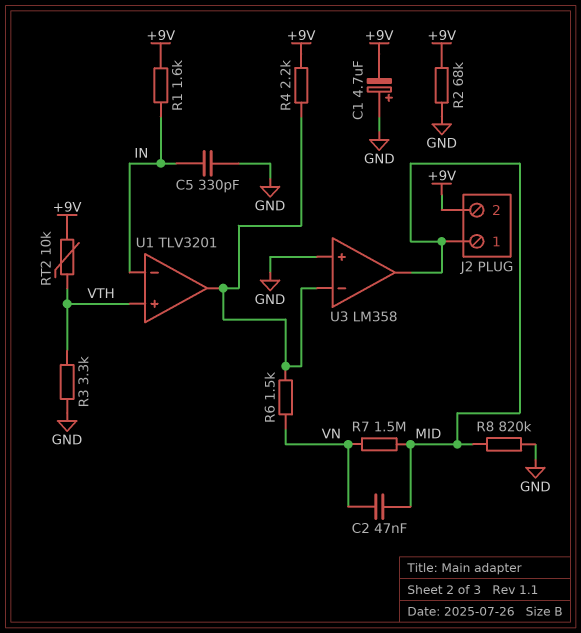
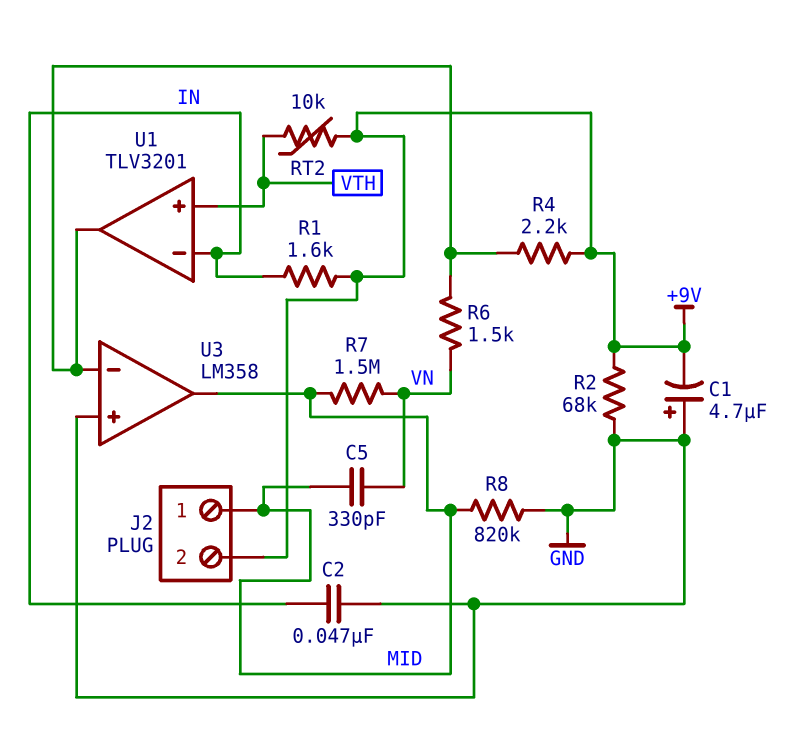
C2: 47nF (MID, VN) -> 47nF (GND, IN)
C5: 330pF (GND, IN) -> 330pF (MID, VN)
R3: 3.3k (GND, VTH) -> none

